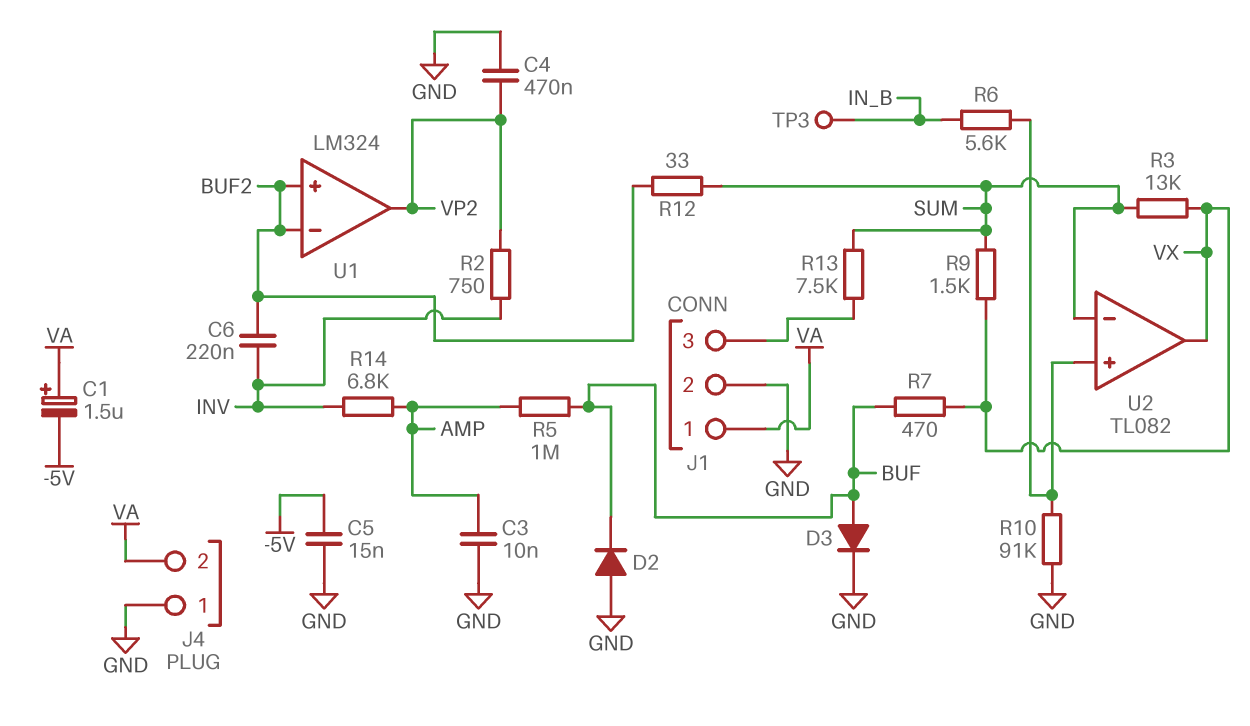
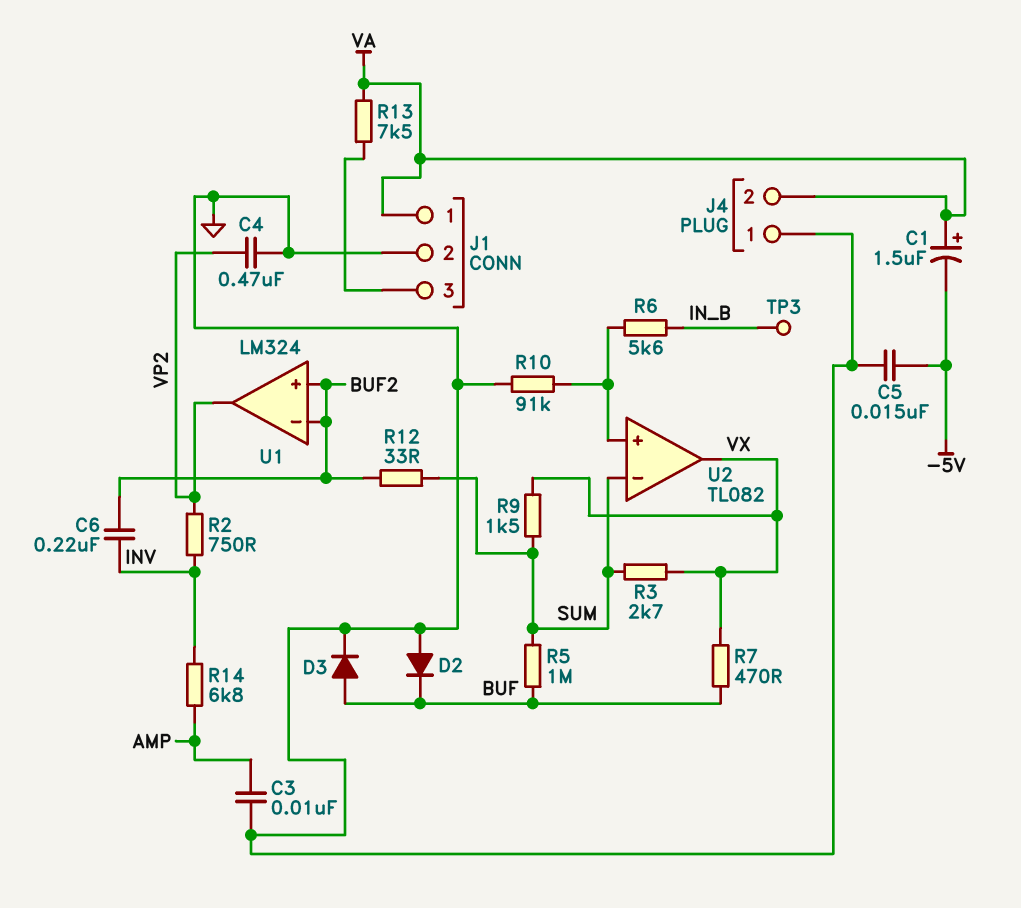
R3: 13k (SUM, VX) -> 2.7k (SUM, VX)
R5: 1M (AMP, BUF) -> 1M (BUF, SUM)
R13: 7.5k (J1/3, SUM) -> 7.5k (J1/3, VA)

